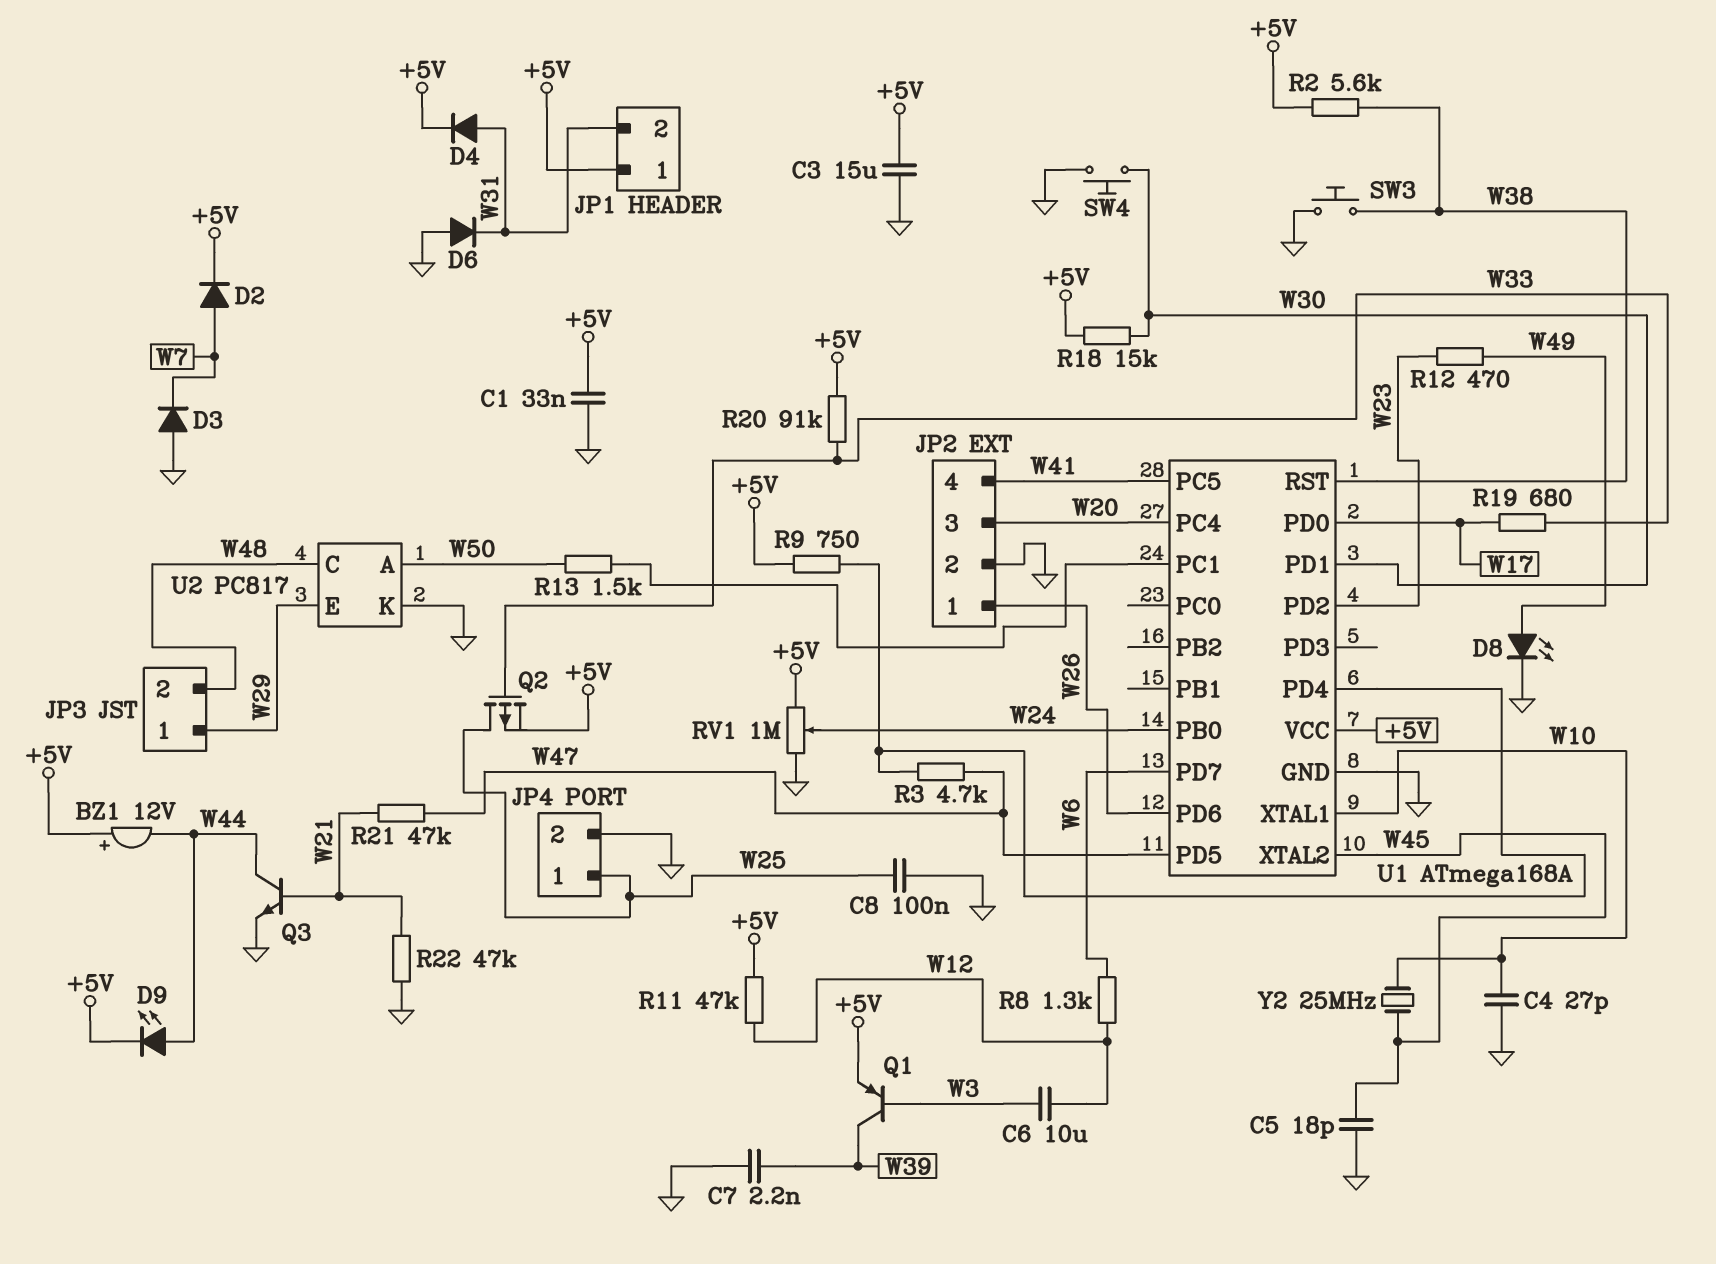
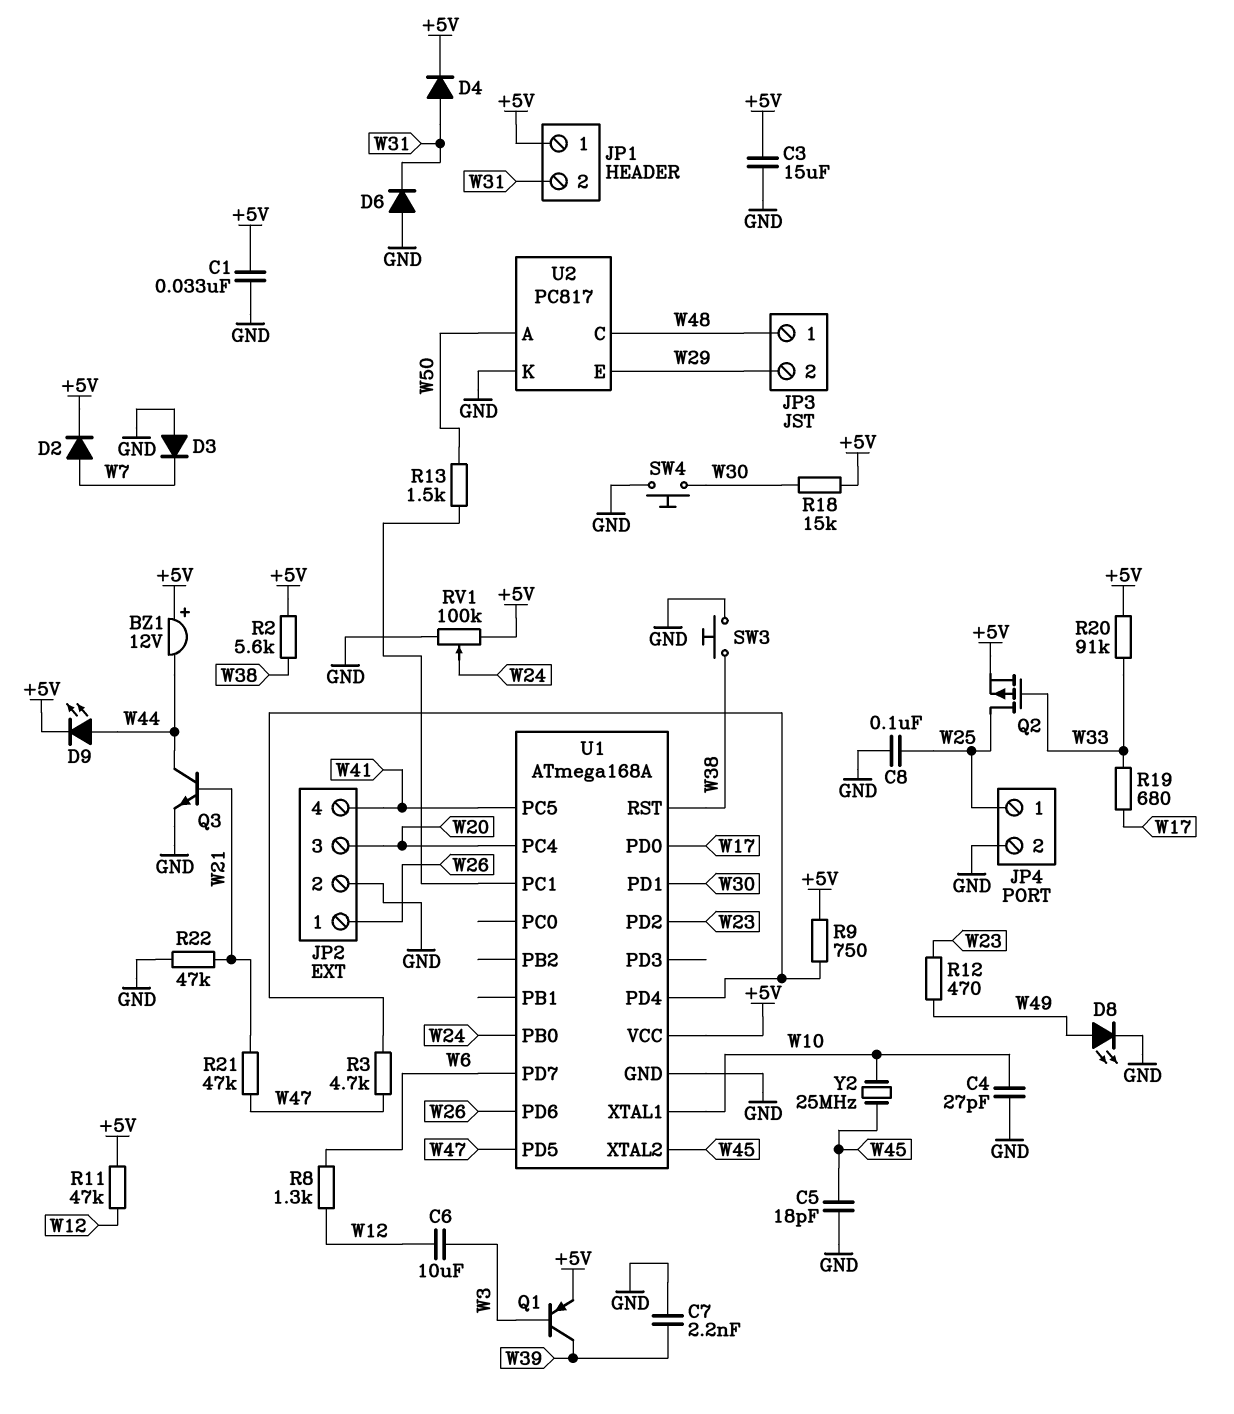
JP3 pin 1: W29 -> W48
JP3 pin 2: W48 -> W29
RV1: 1M (+5V, GND, wiper W24) -> 100k (+5V, GND, wiper W24)

